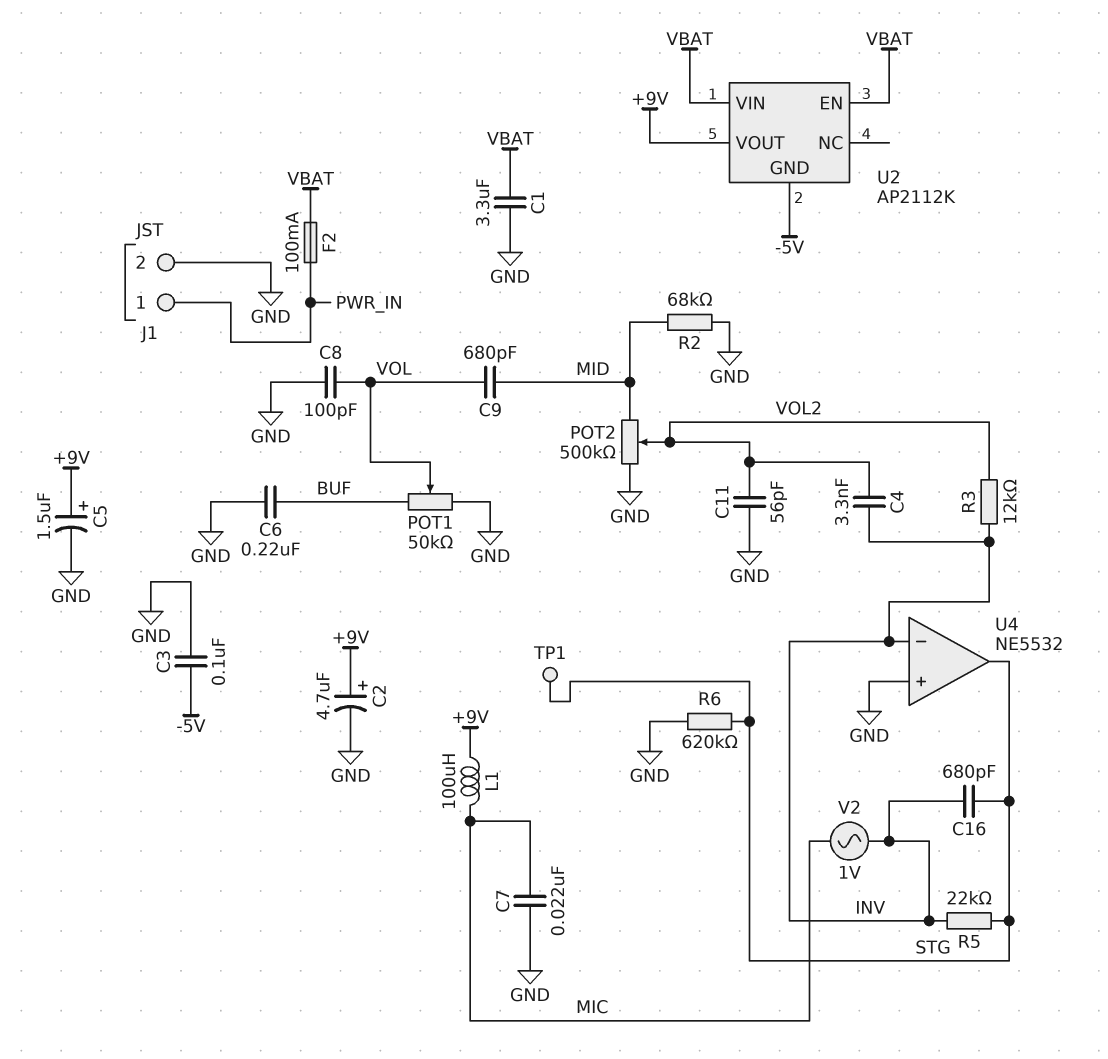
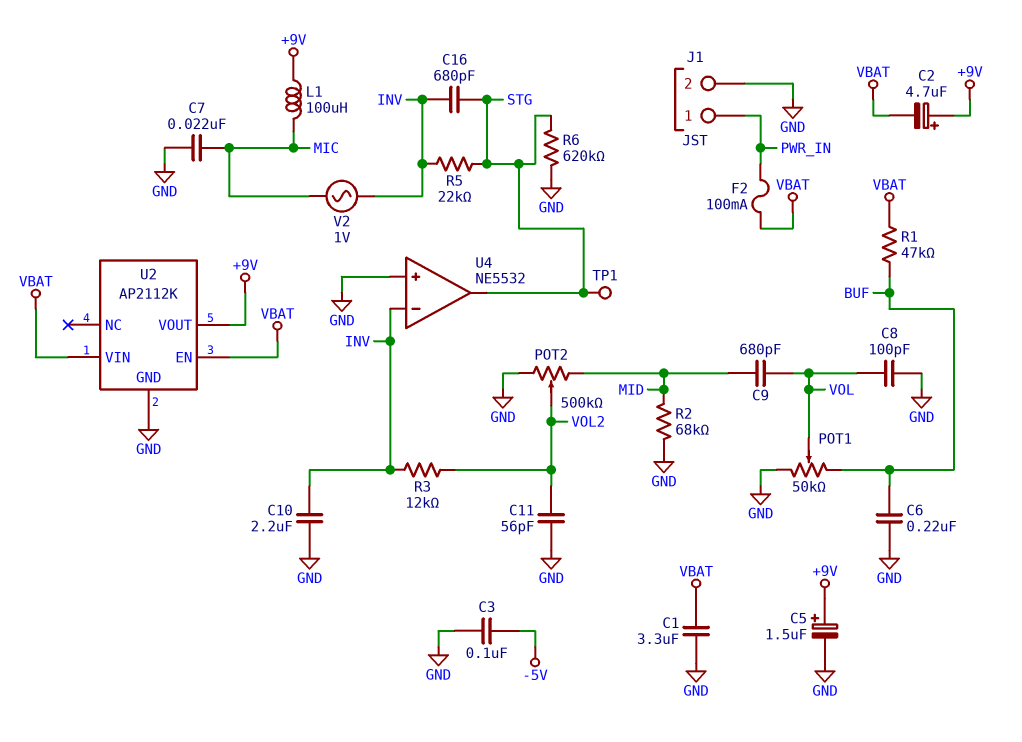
C2: 4.7uF (plus +9V, minus GND) -> 4.7uF (plus +9V, minus VBAT)
C4: 3.3nF (INV, VOL2) -> none
C10: none -> 2.2uF (GND, INV)
R1: none -> 47k (BUF, VBAT)
U2 pin GND: -5V -> GND

